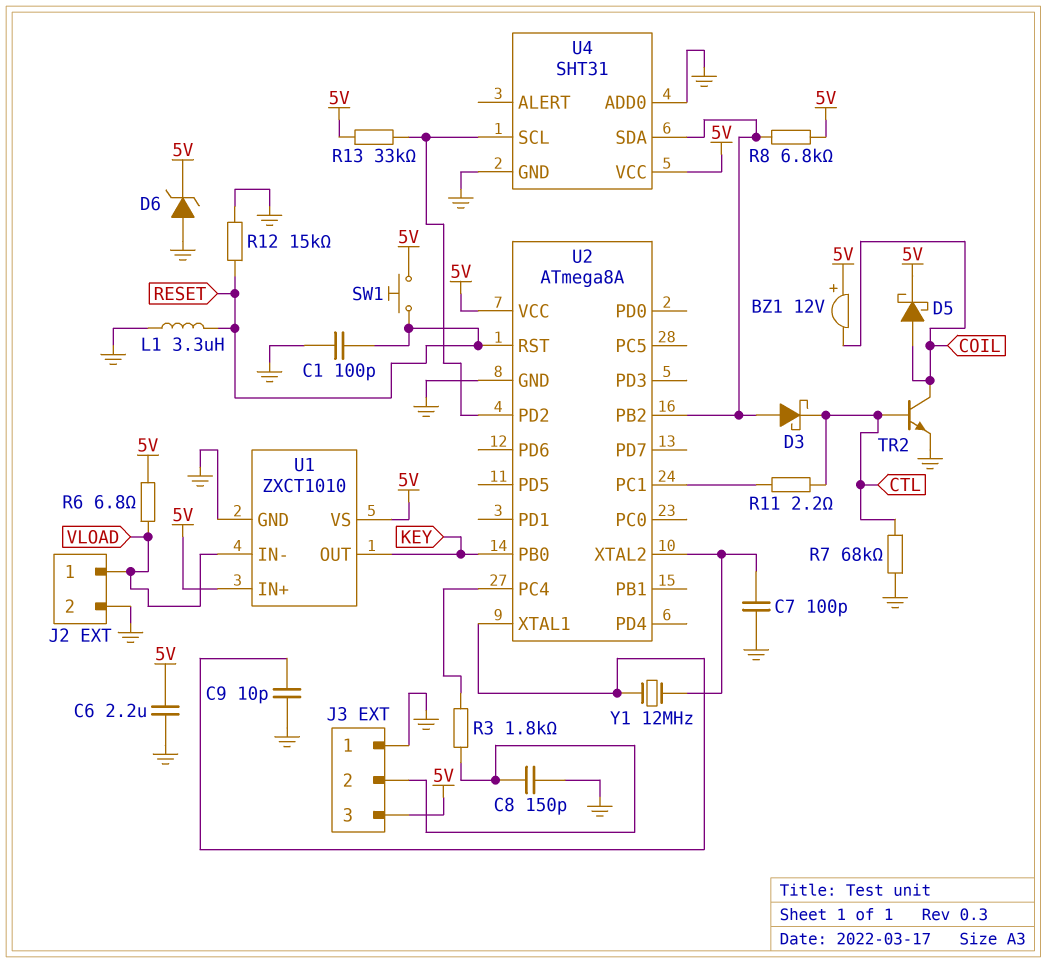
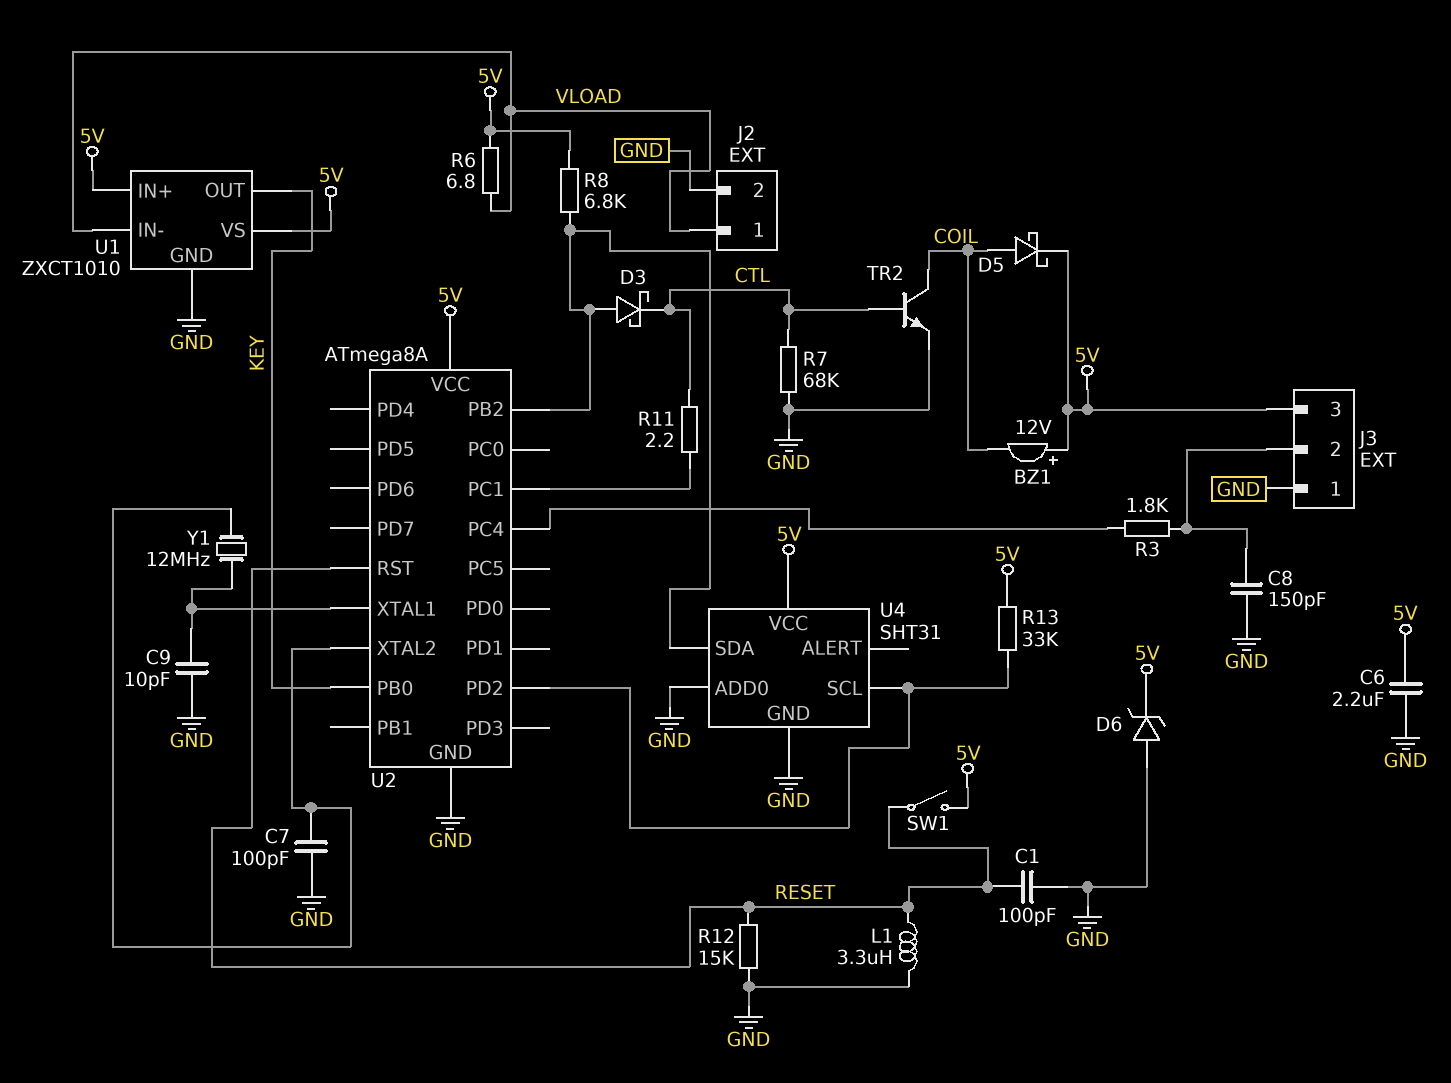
SW1: button (5V, RESET) -> switch (5V, RESET)

